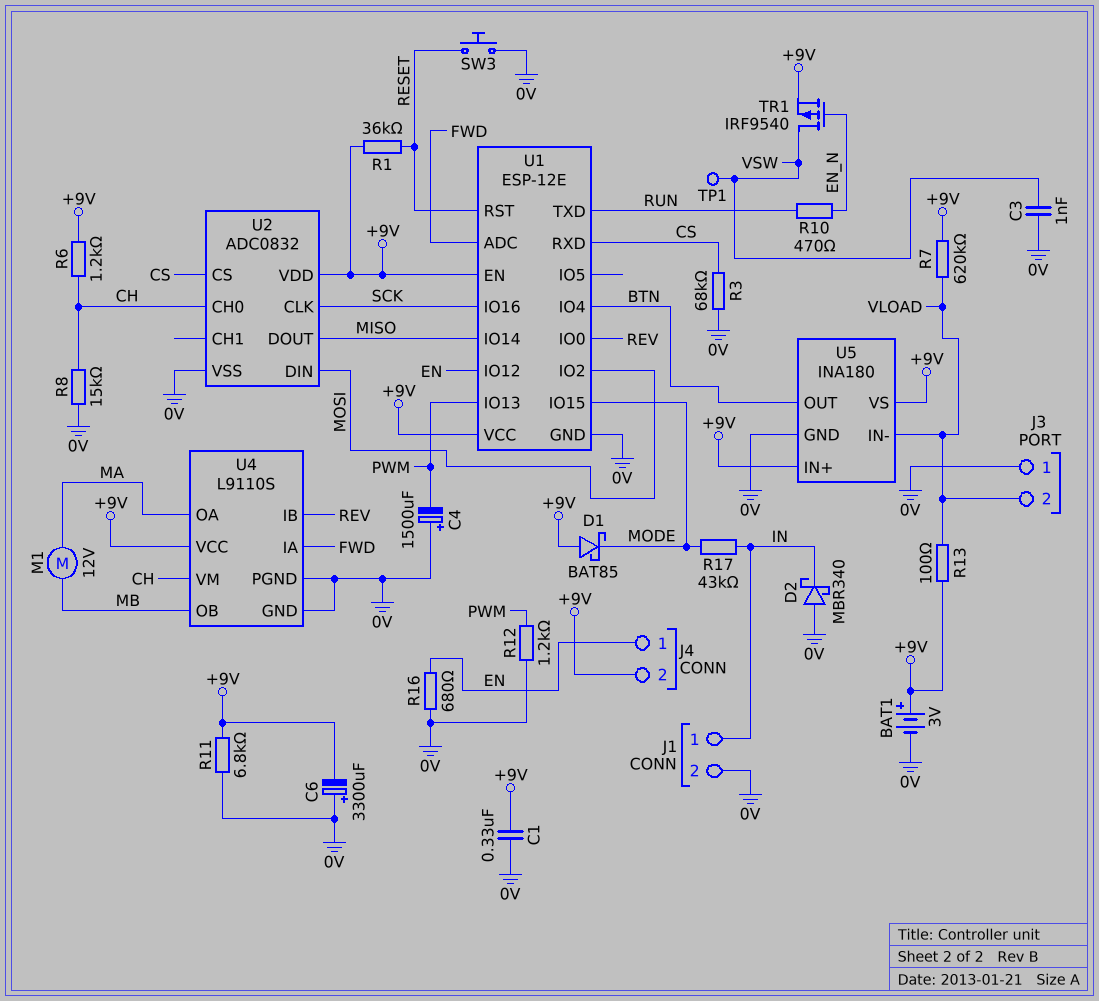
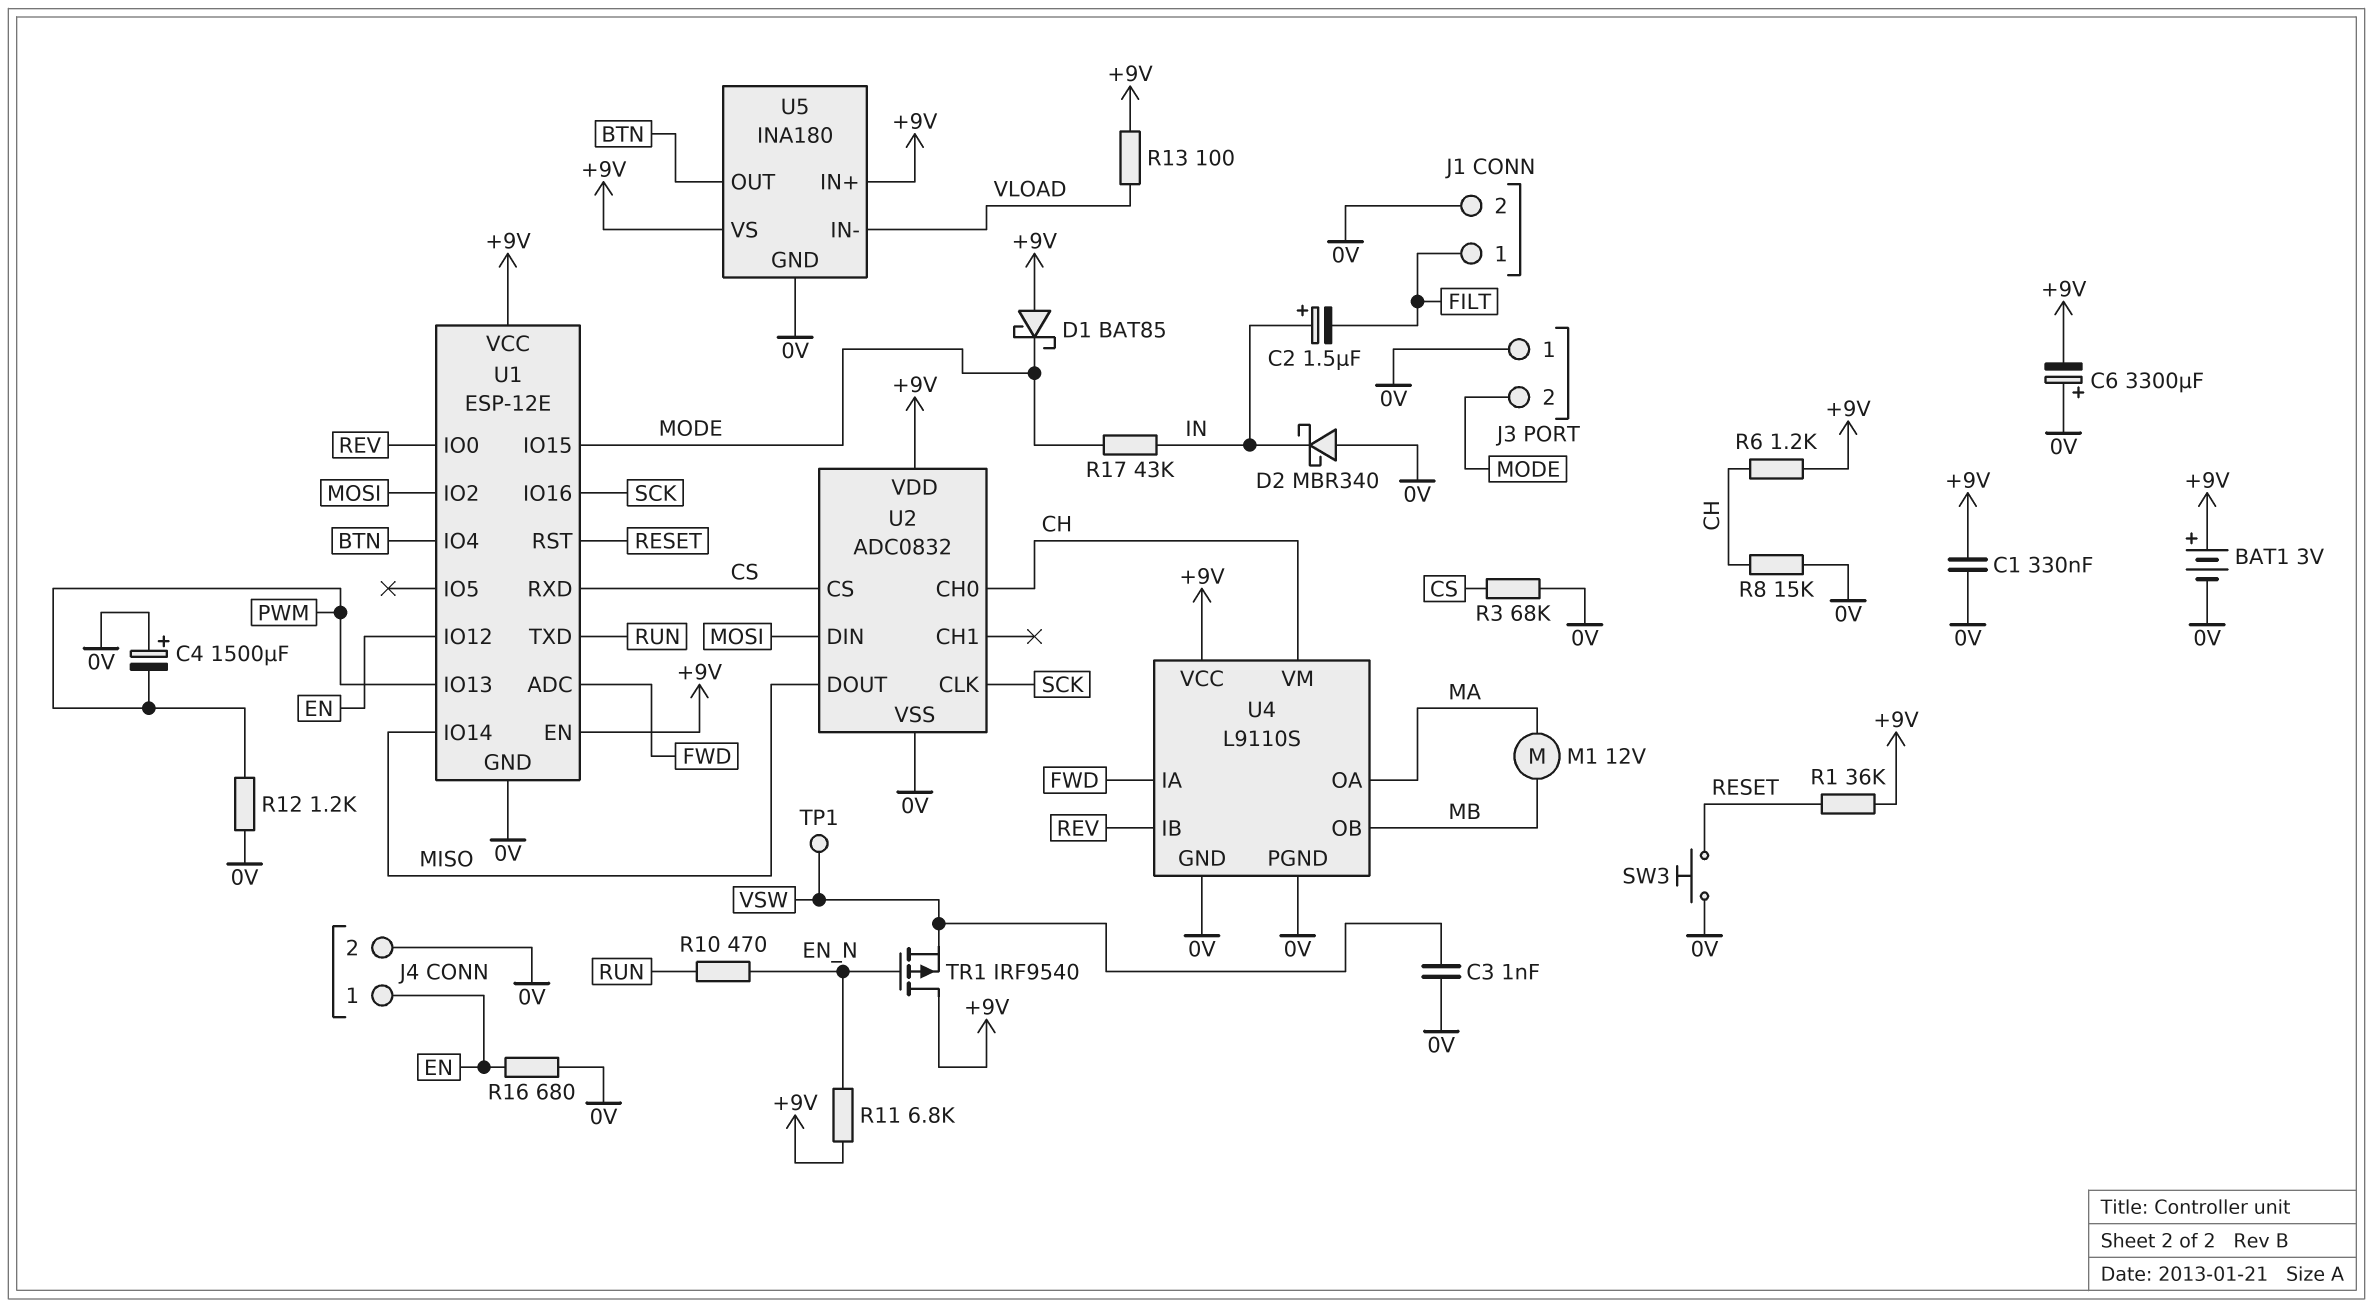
C2: none -> 1.5uF (plus IN, minus FILT)
J1 pin 1: IN -> FILT
J3 pin 2: VLOAD -> MODE
J4 pin 2: +9V -> 0V
R7: 620k (+9V, VLOAD) -> none
R11: 6.8k (+9V, 0V) -> 6.8k (+9V, EN_N)
TR1: PMOS IRF9540 (G EN_N, D VSW, S +9V) -> PMOS IRF9540 (G EN_N, D +9V, S VSW)

